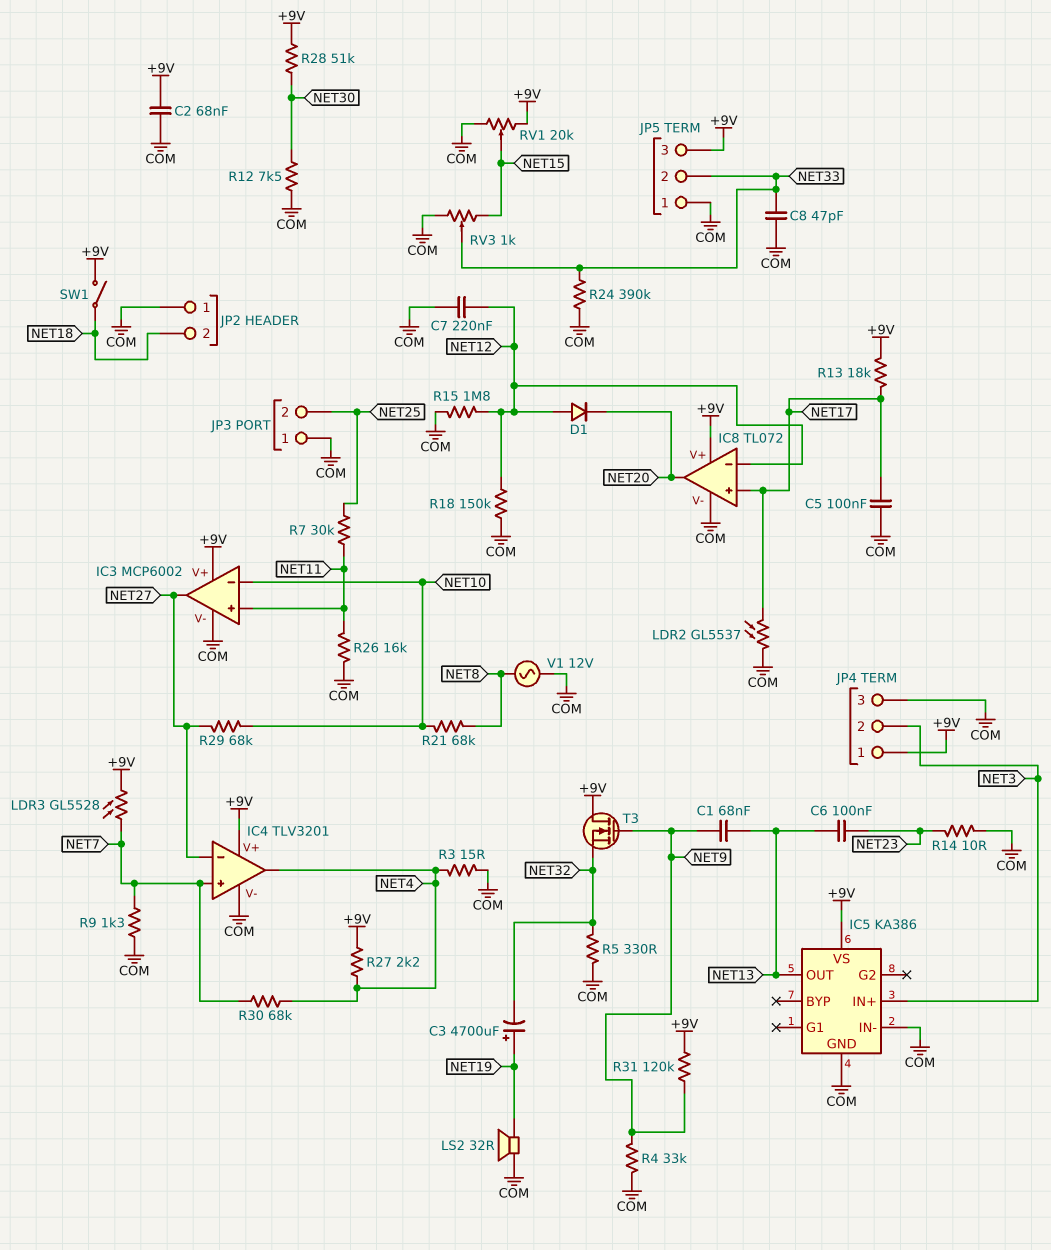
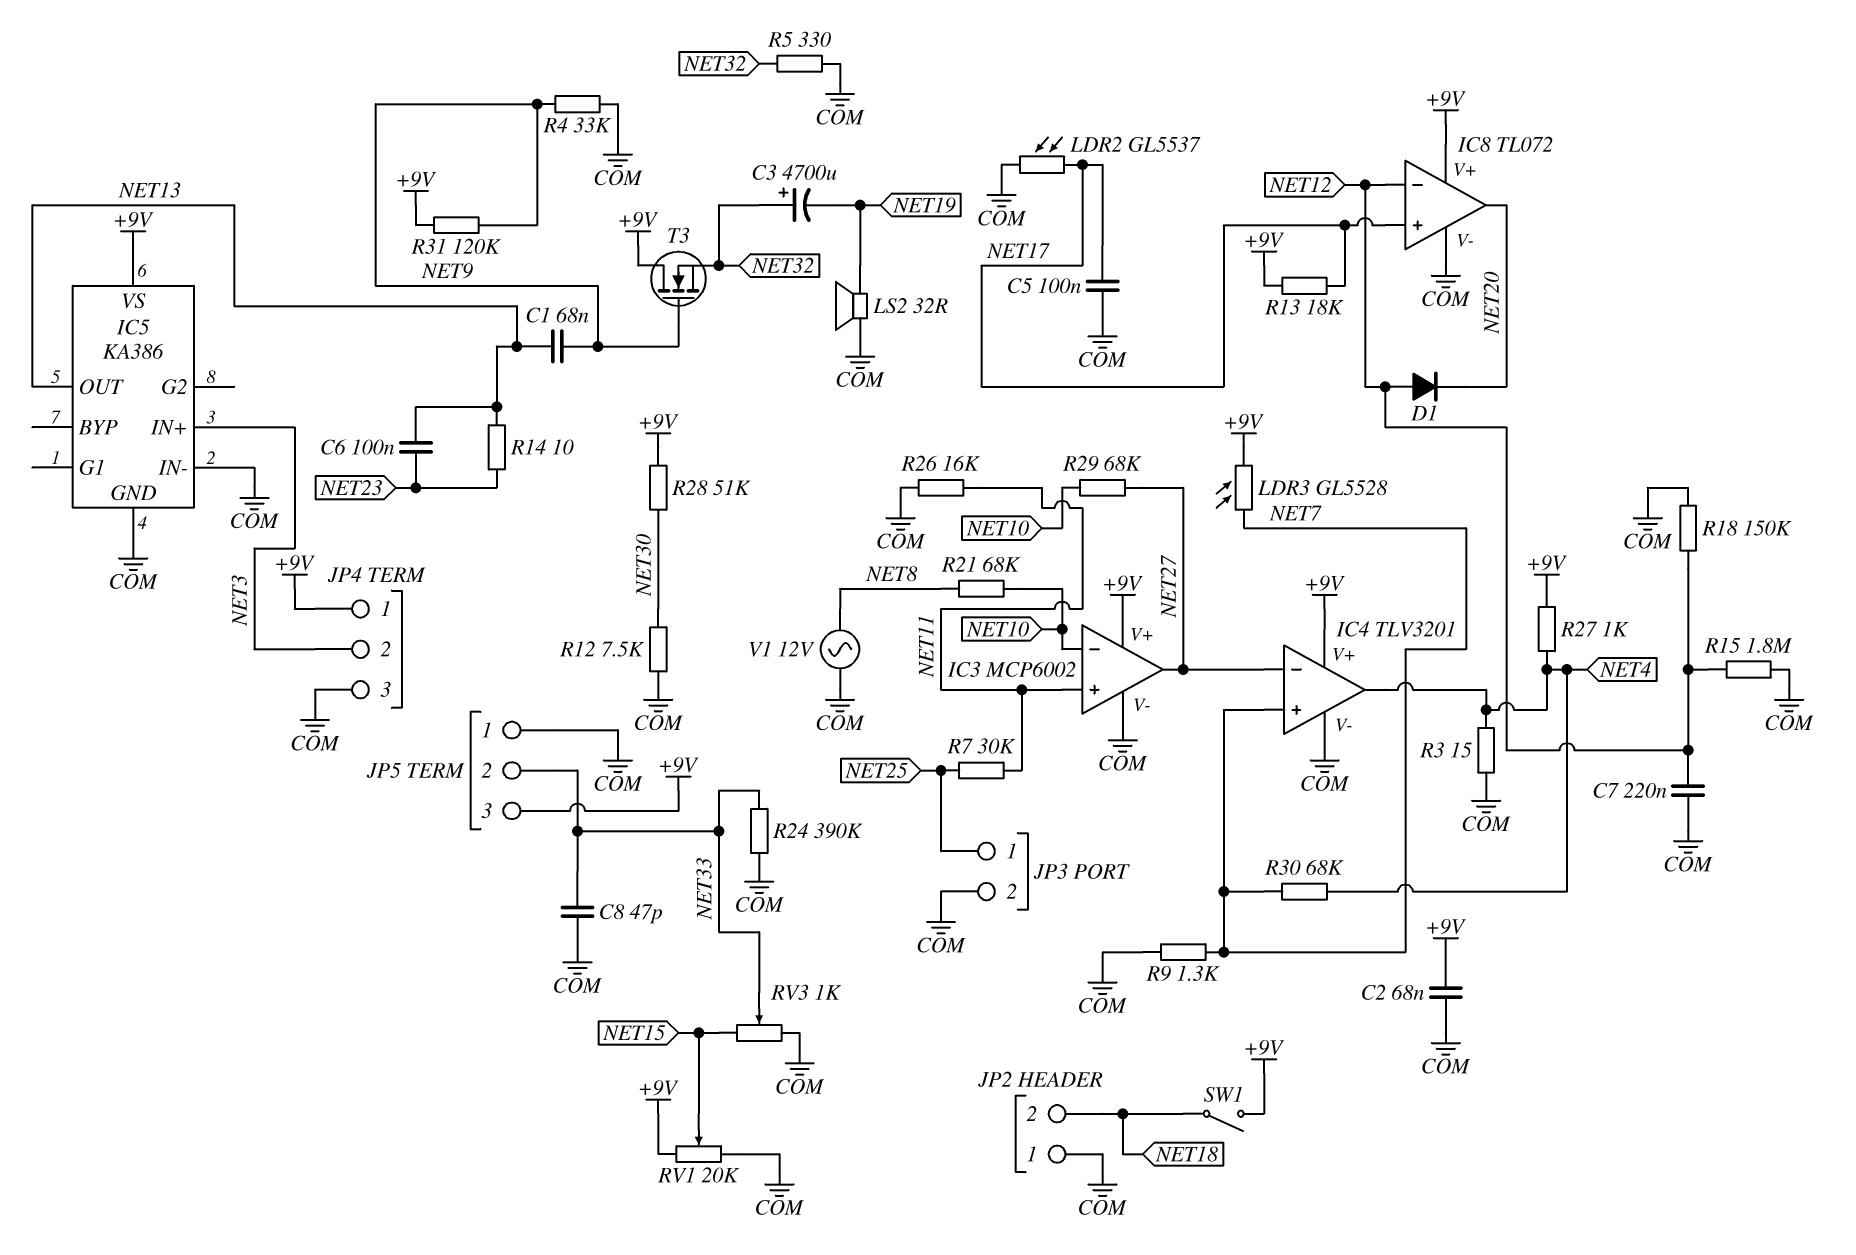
C3: 4700uF (plus NET19, minus NET32) -> 4700uF (plus NET32, minus NET19)
JP3 pin 1: COM -> NET25
JP3 pin 2: NET25 -> COM
R14: 10 (COM, NET23) -> 10 (NET13, NET23)
R27: 2.2k (+9V, NET4) -> 1k (+9V, NET4)

